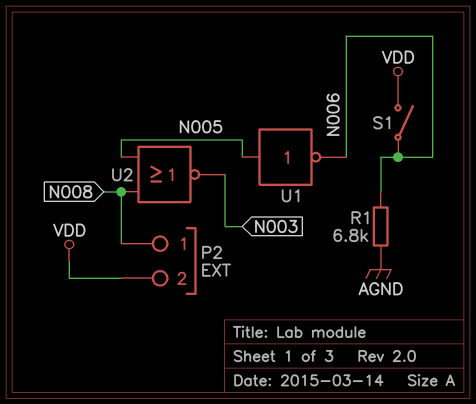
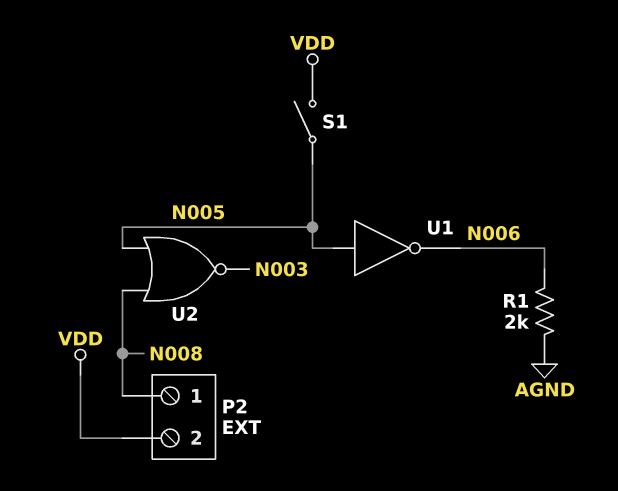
R1: 6.8k (AGND, N006) -> 2k (AGND, N006)
S1: switch (N006, VDD) -> switch (N005, VDD)

